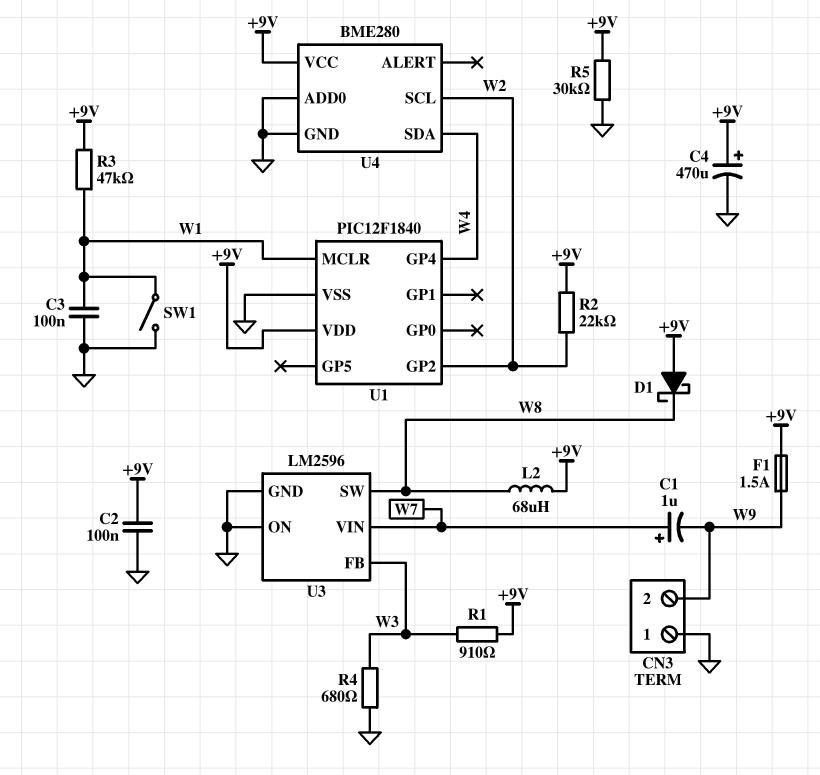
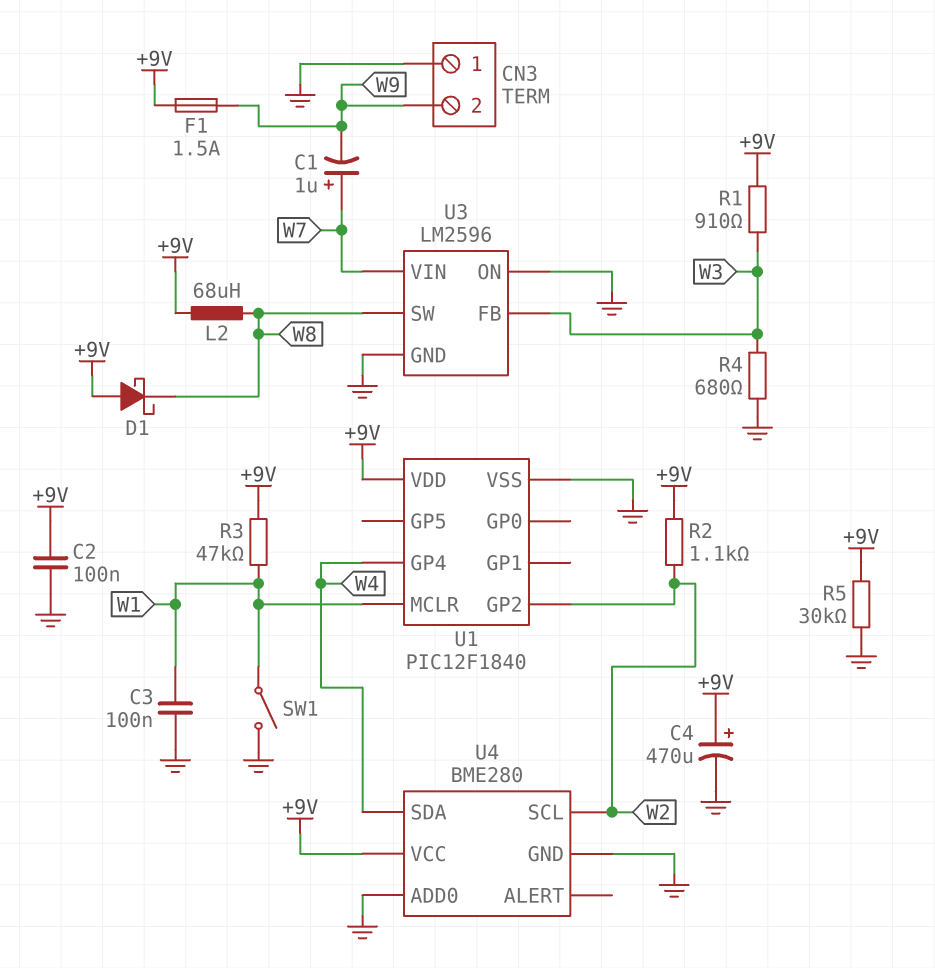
R2: 22k (+9V, W2) -> 1.1k (+9V, W2)

